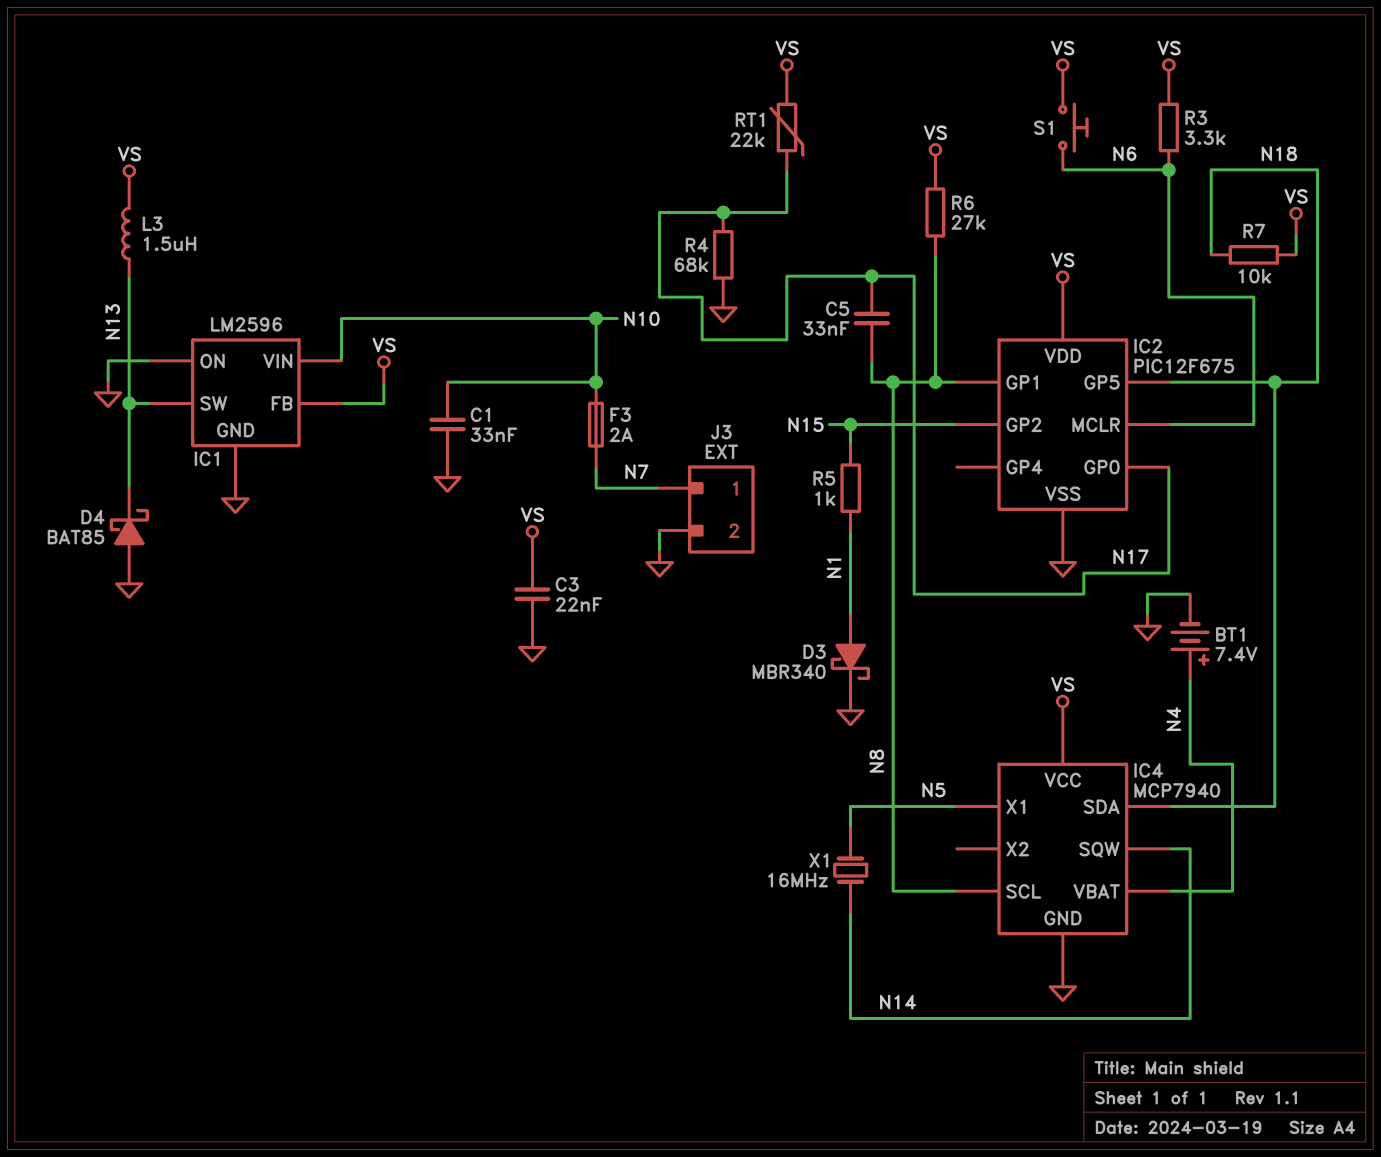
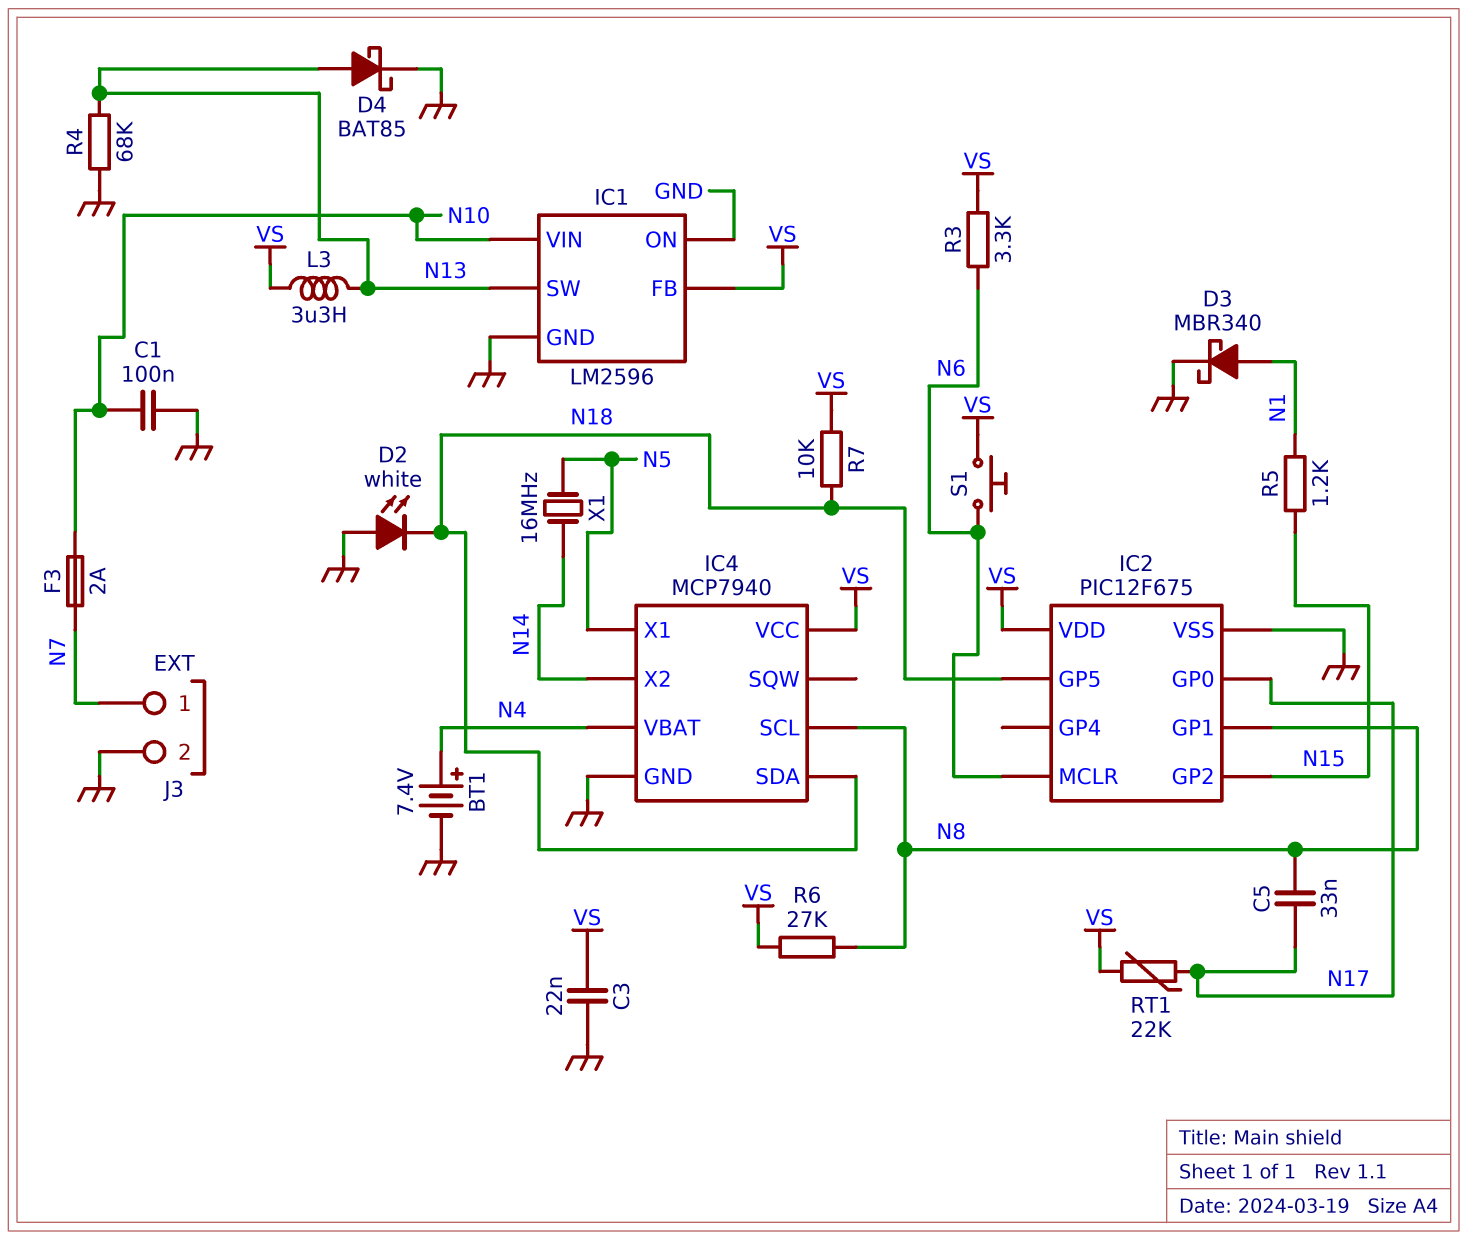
C1: 33nF (GND, N10) -> 100nF (GND, N10)
D2: none -> LED white (A GND, K N18)
D4: schottky BAT85 (A GND, K N13) -> schottky BAT85 (A N13, K GND)
IC4 pin SQW: N14 -> none
IC4 pin X2: none -> N14
L3: 1.5uH (N13, VS) -> 3.3uH (N13, VS)
R4: 68k (GND, N17) -> 68k (GND, N13)
R5: 1k (N1, N15) -> 1.2k (N1, N15)

